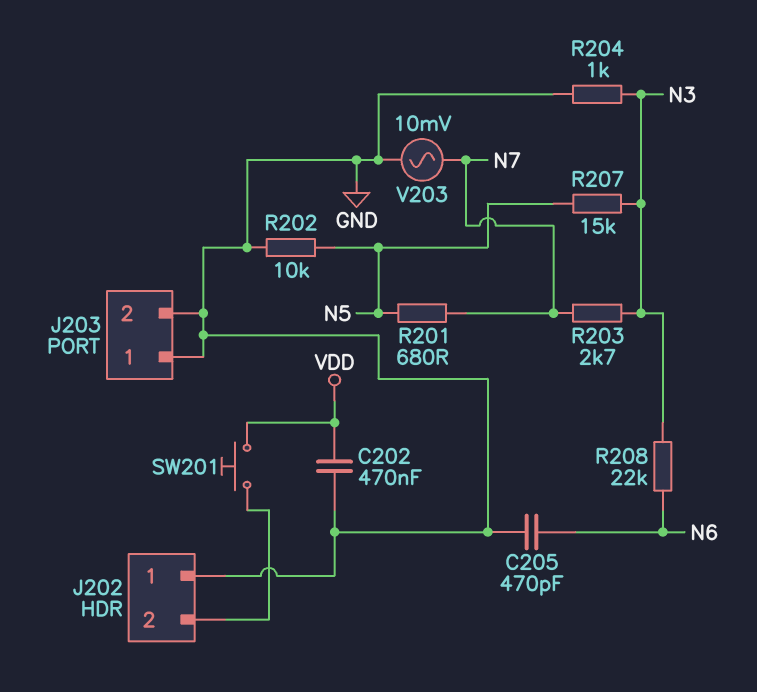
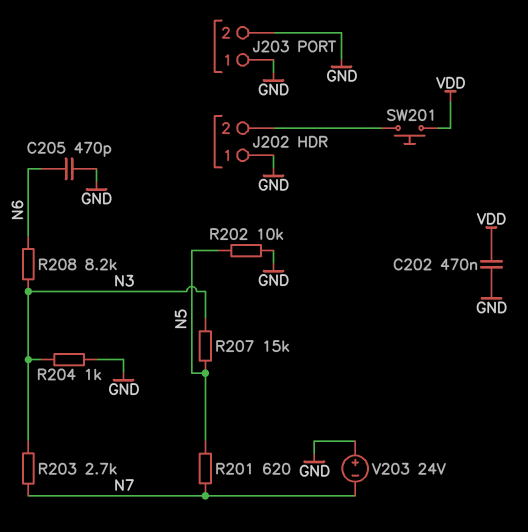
R201: 680 (N5, N7) -> 620 (N5, N7)
R208: 22k (N3, N6) -> 8.2k (N3, N6)
V203: AC 10mV (GND, N7) -> 24V (plus GND, minus N7)

